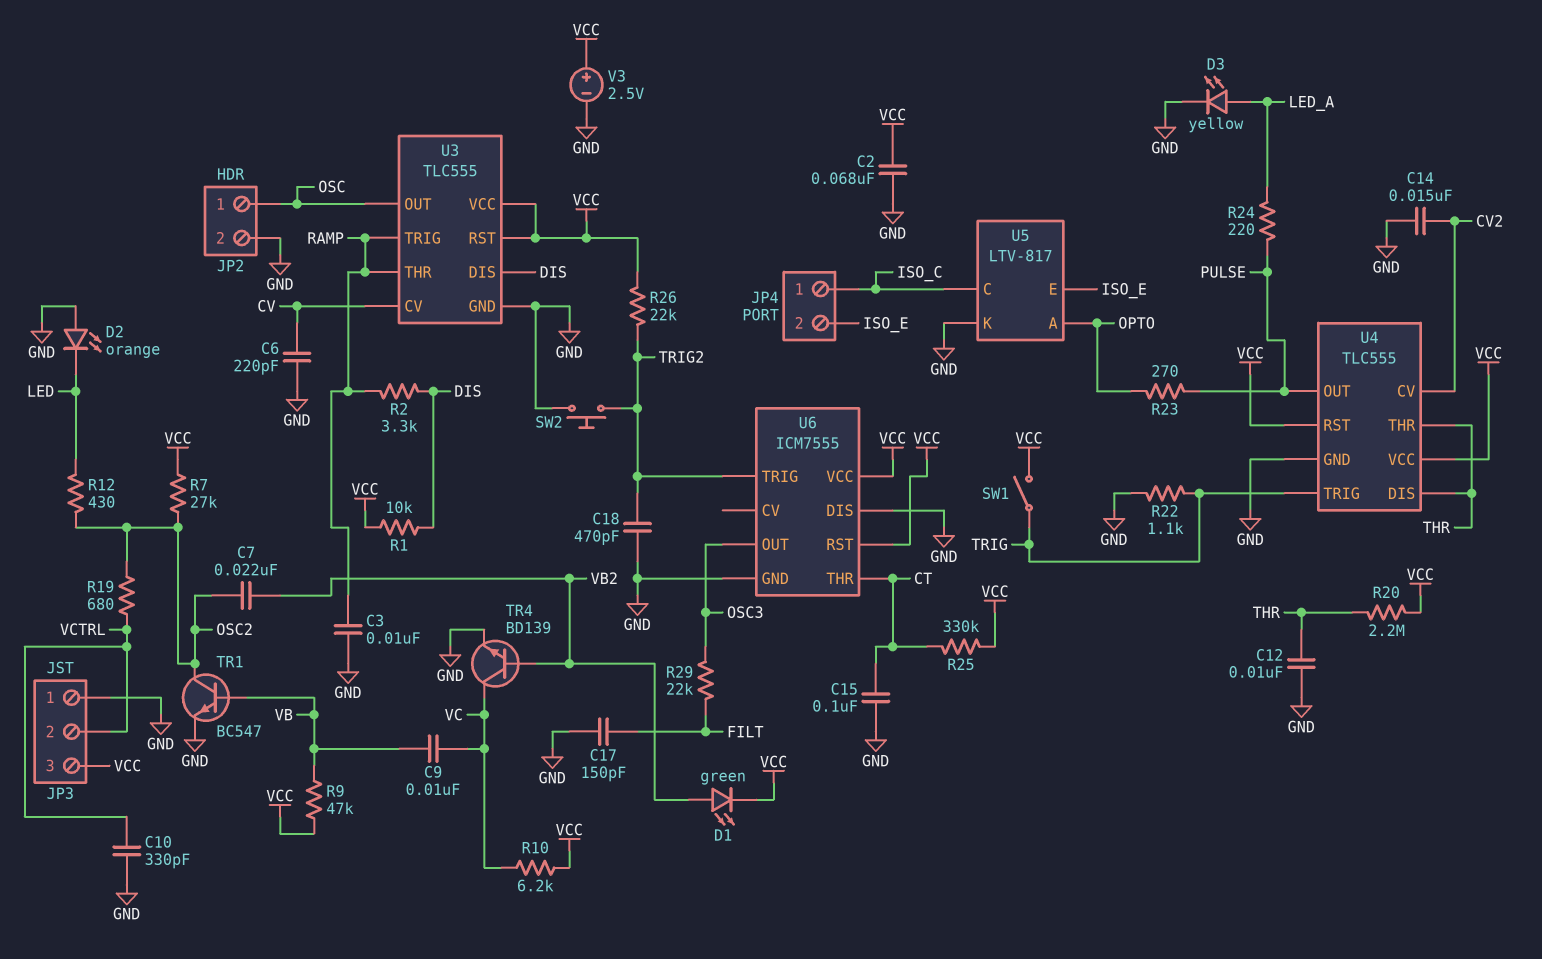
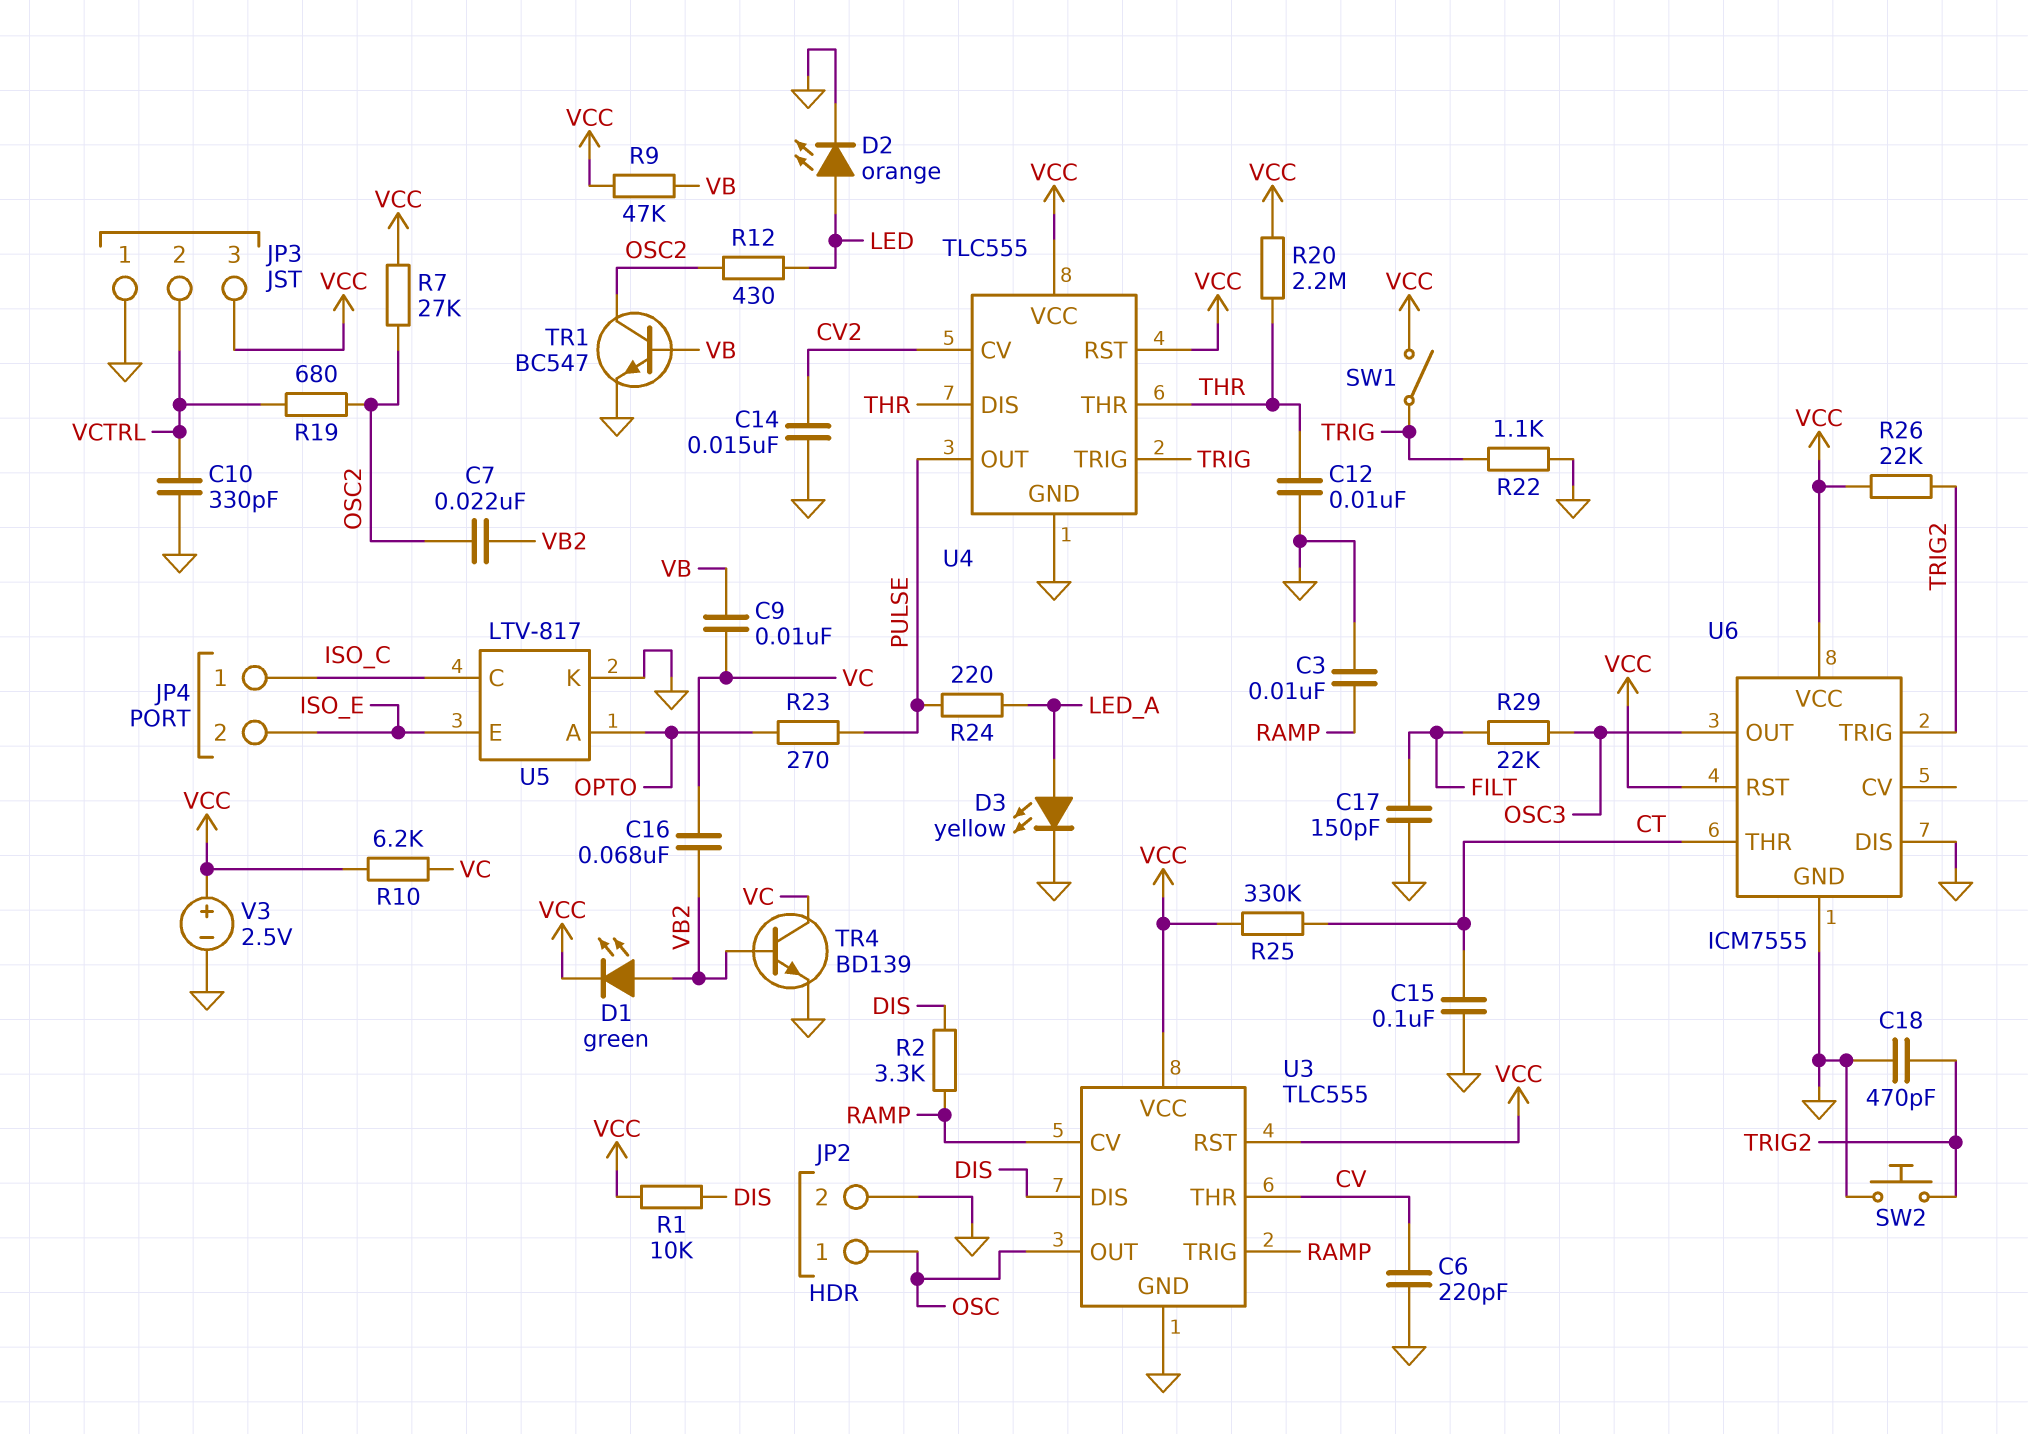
C2: 68nF (GND, VCC) -> none
C16: none -> 68nF (VB2, VC)
D2: LED orange (A GND, K LED) -> LED orange (A LED, K GND)
U3 pin CV: CV -> RAMP
U3 pin THR: RAMP -> CV

